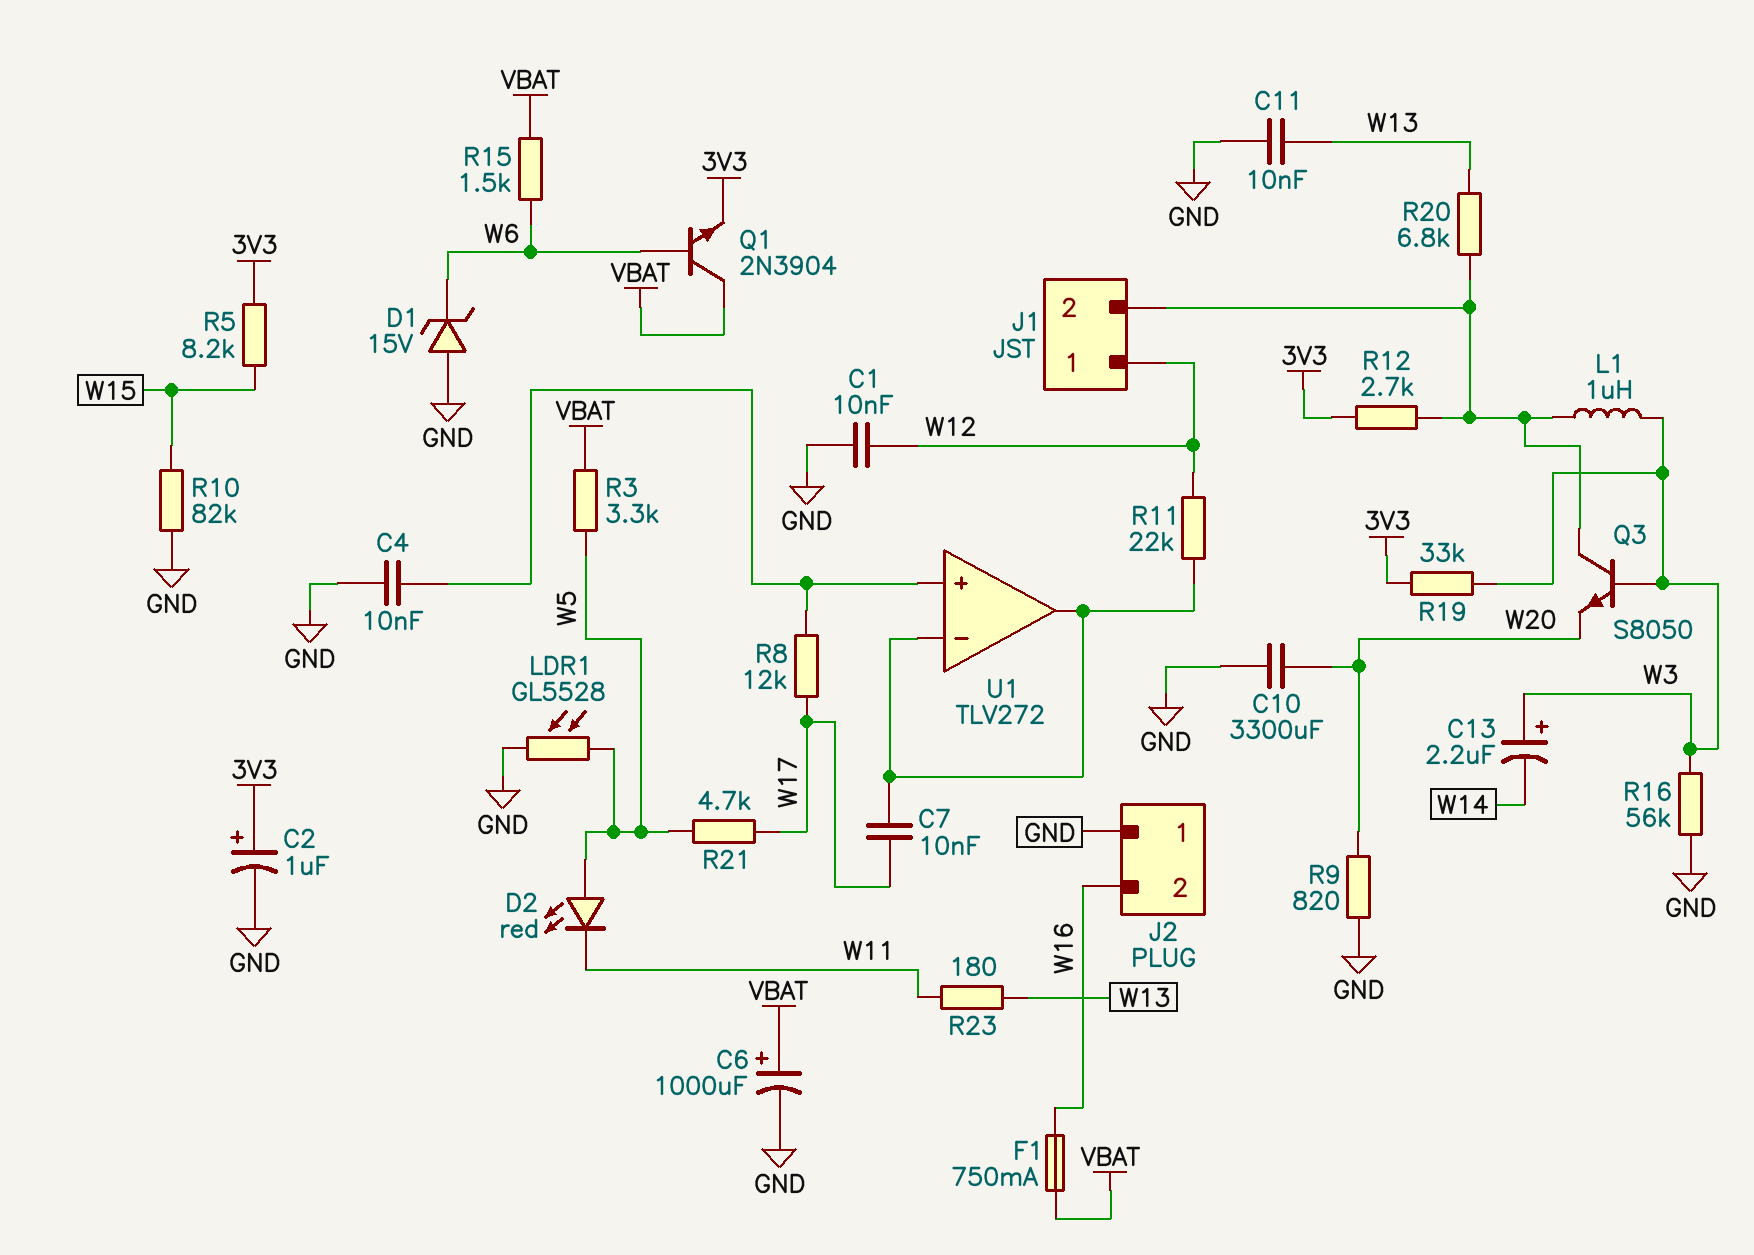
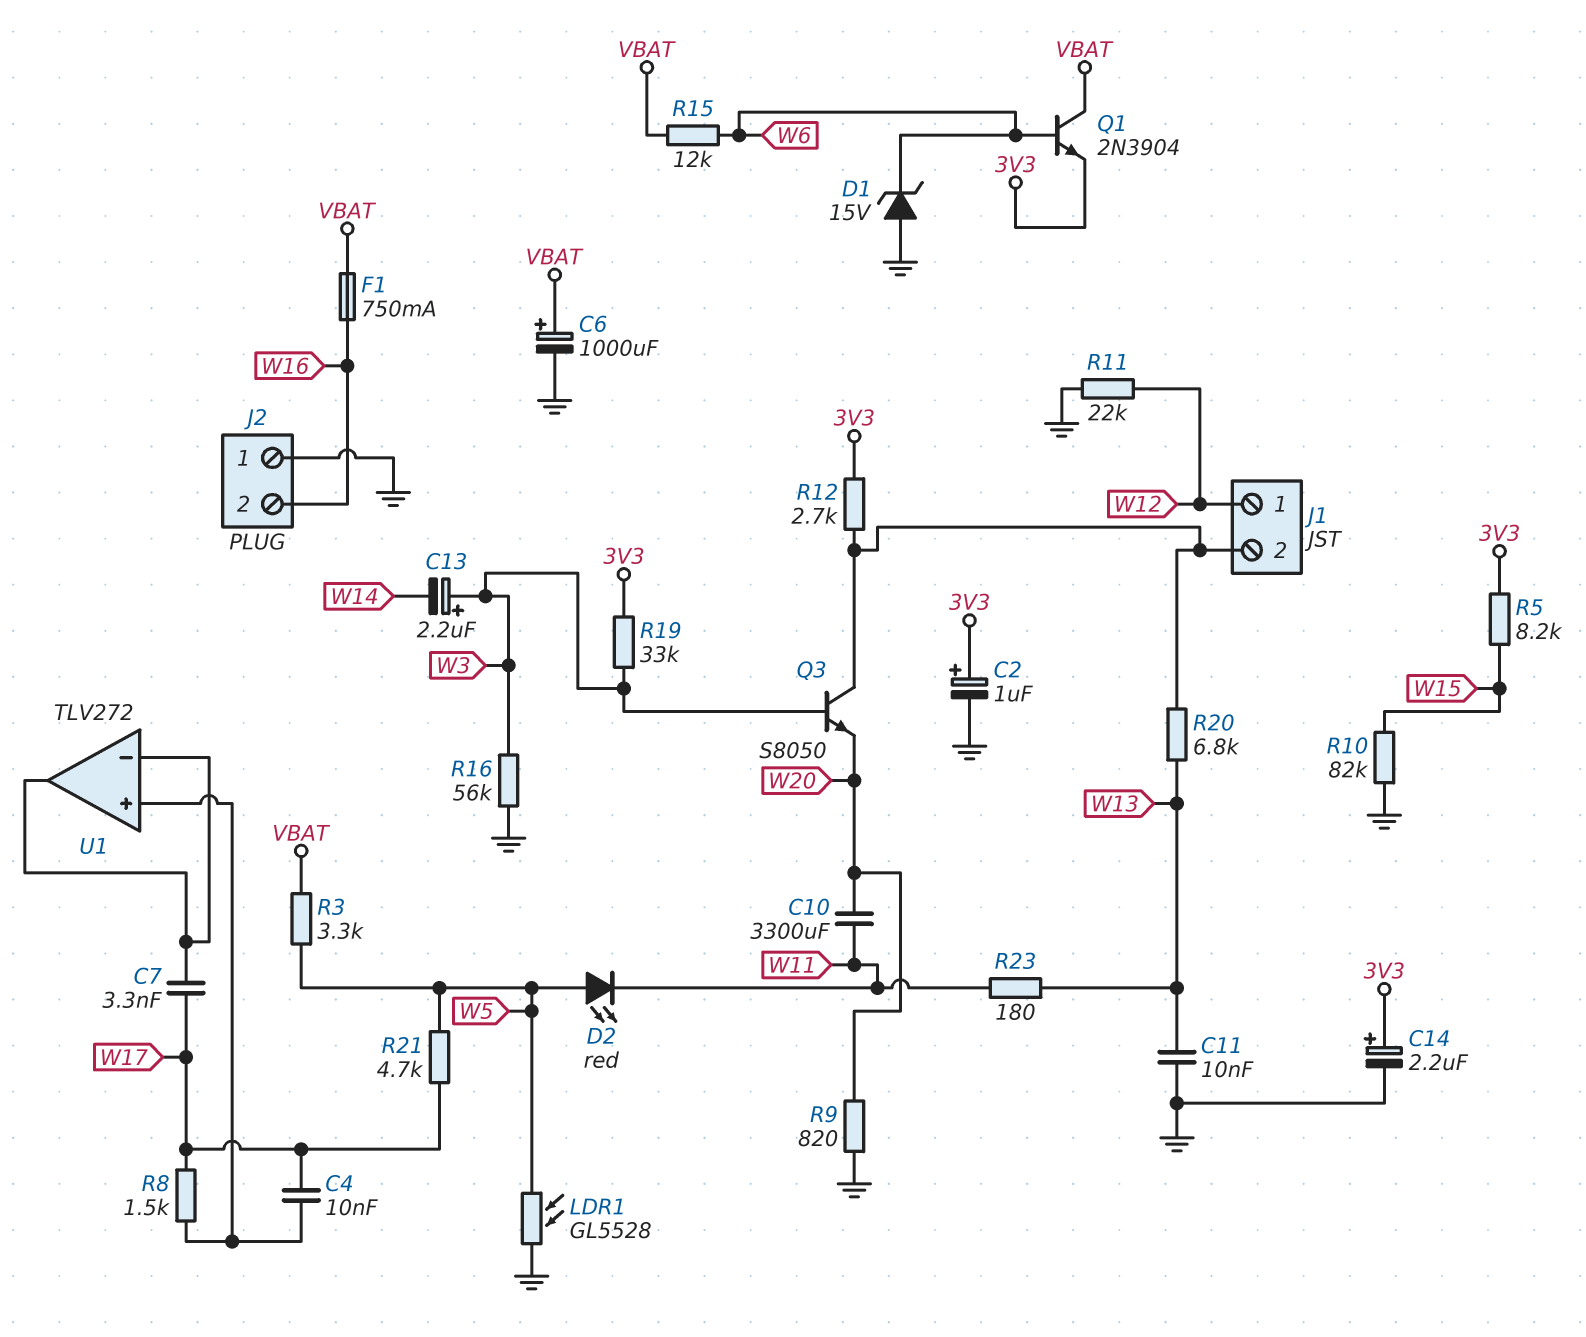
C1: 10nF (GND, W12) -> none
C4: 10nF (GND, U1/in+) -> 10nF (U1/in+, W17)
C7: 10nF (U1/in-, W17) -> 3.3nF (U1/in-, W17)
C10: 3300uF (GND, W20) -> 3300uF (W11, W20)
C14: none -> 2.2uF (plus 3V3, minus GND)
L1: 1uH (J1/2, W3) -> none
R8: 12k (U1/in+, W17) -> 1.5k (U1/in+, W17)
R11: 22k (U1/in-, W12) -> 22k (GND, W12)
R15: 1.5k (VBAT, W6) -> 12k (VBAT, W6)

